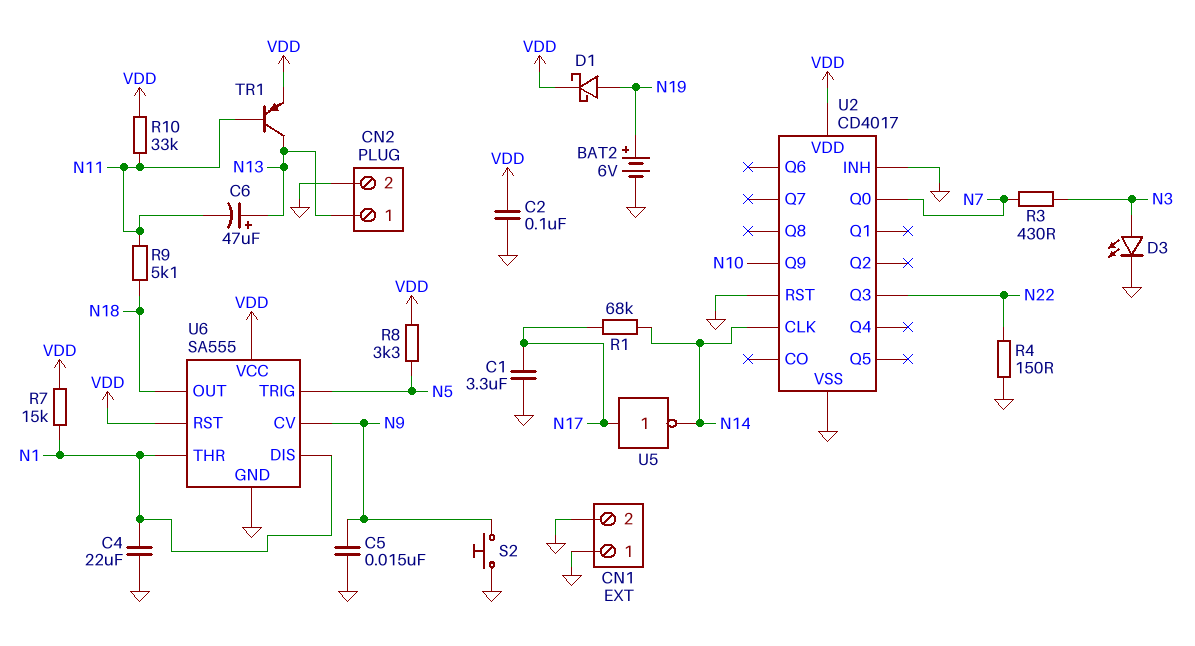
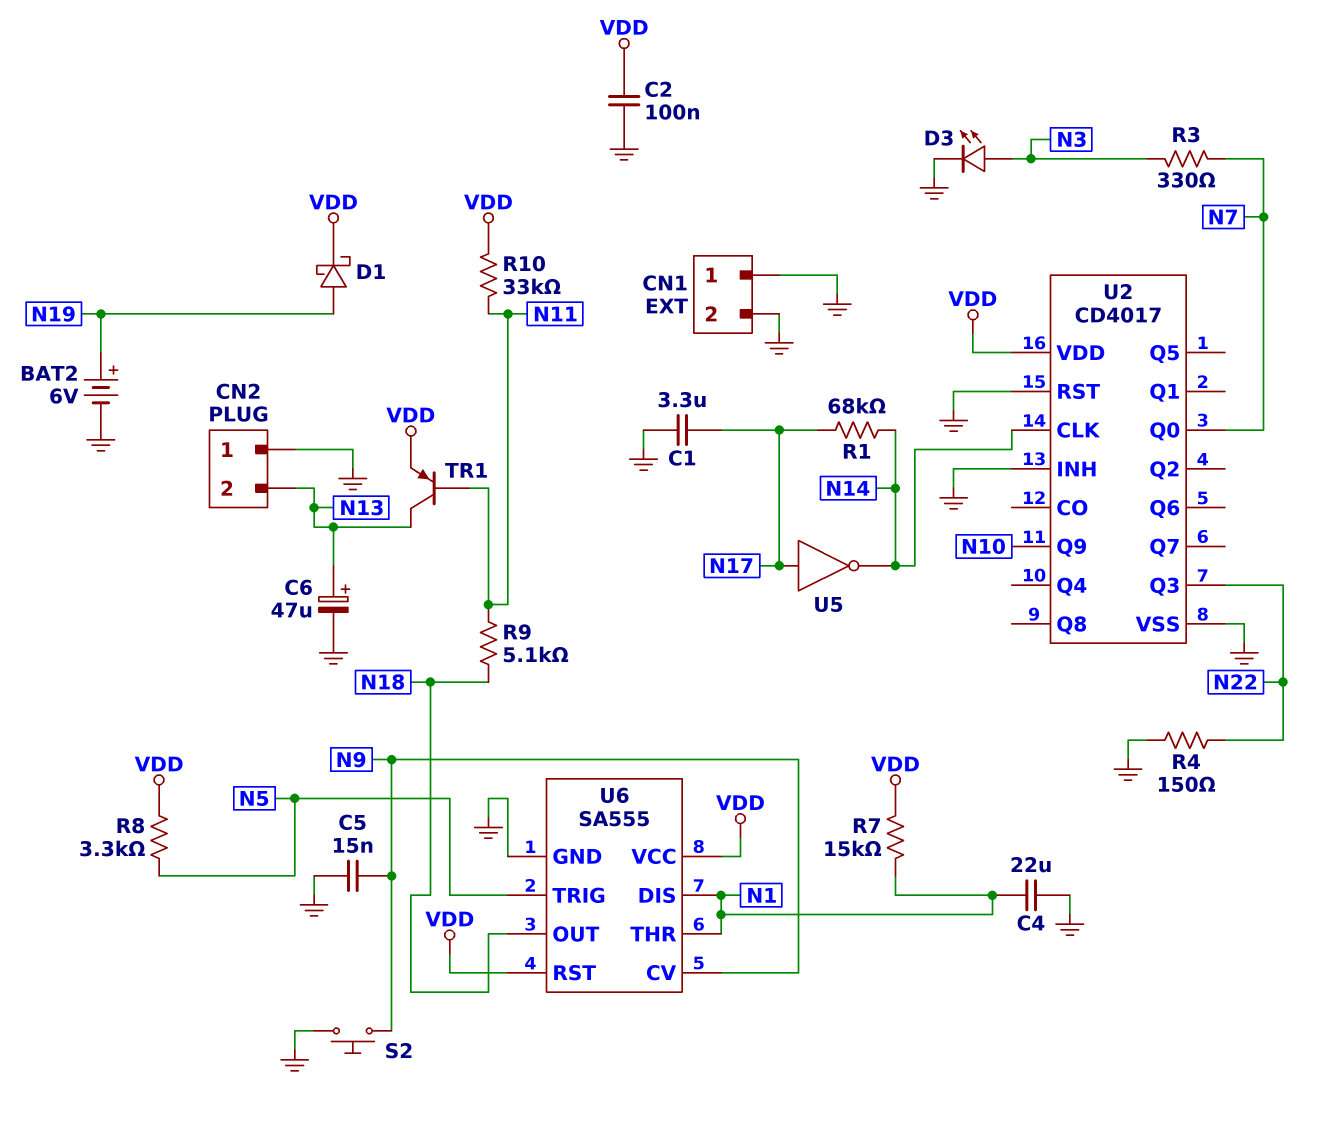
C6: 47uF (plus N13, minus N11) -> 47uF (plus N13, minus GND)
CN2 pin 1: N13 -> GND
CN2 pin 2: GND -> N13
R3: 430 (N3, N7) -> 330 (N3, N7)

